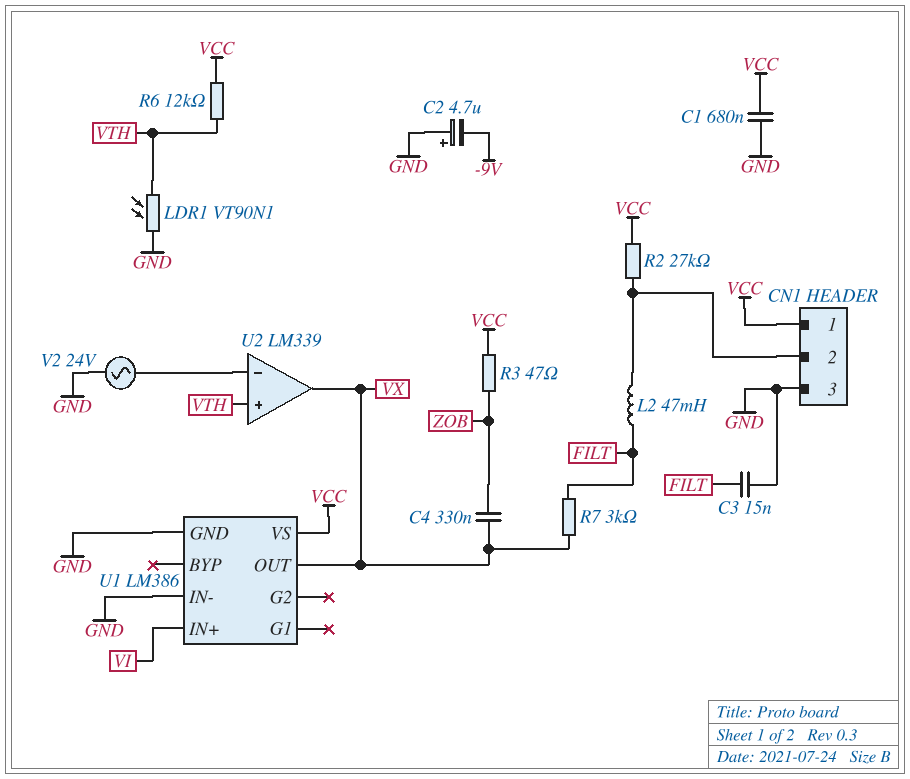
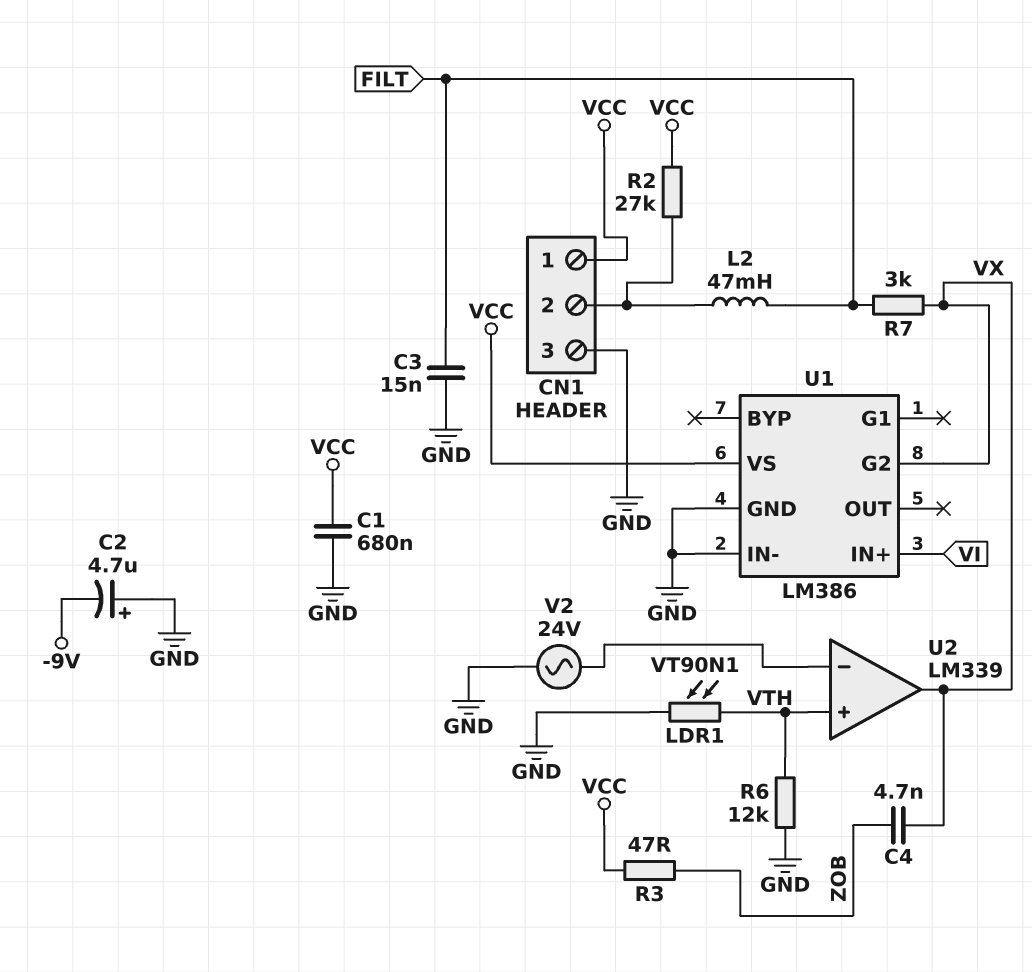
C4: 330nF (VX, ZOB) -> 4.7nF (VX, ZOB)
R6: 12k (VCC, VTH) -> 12k (GND, VTH)
U1 pin G2: none -> VX
U1 pin OUT: VX -> none

